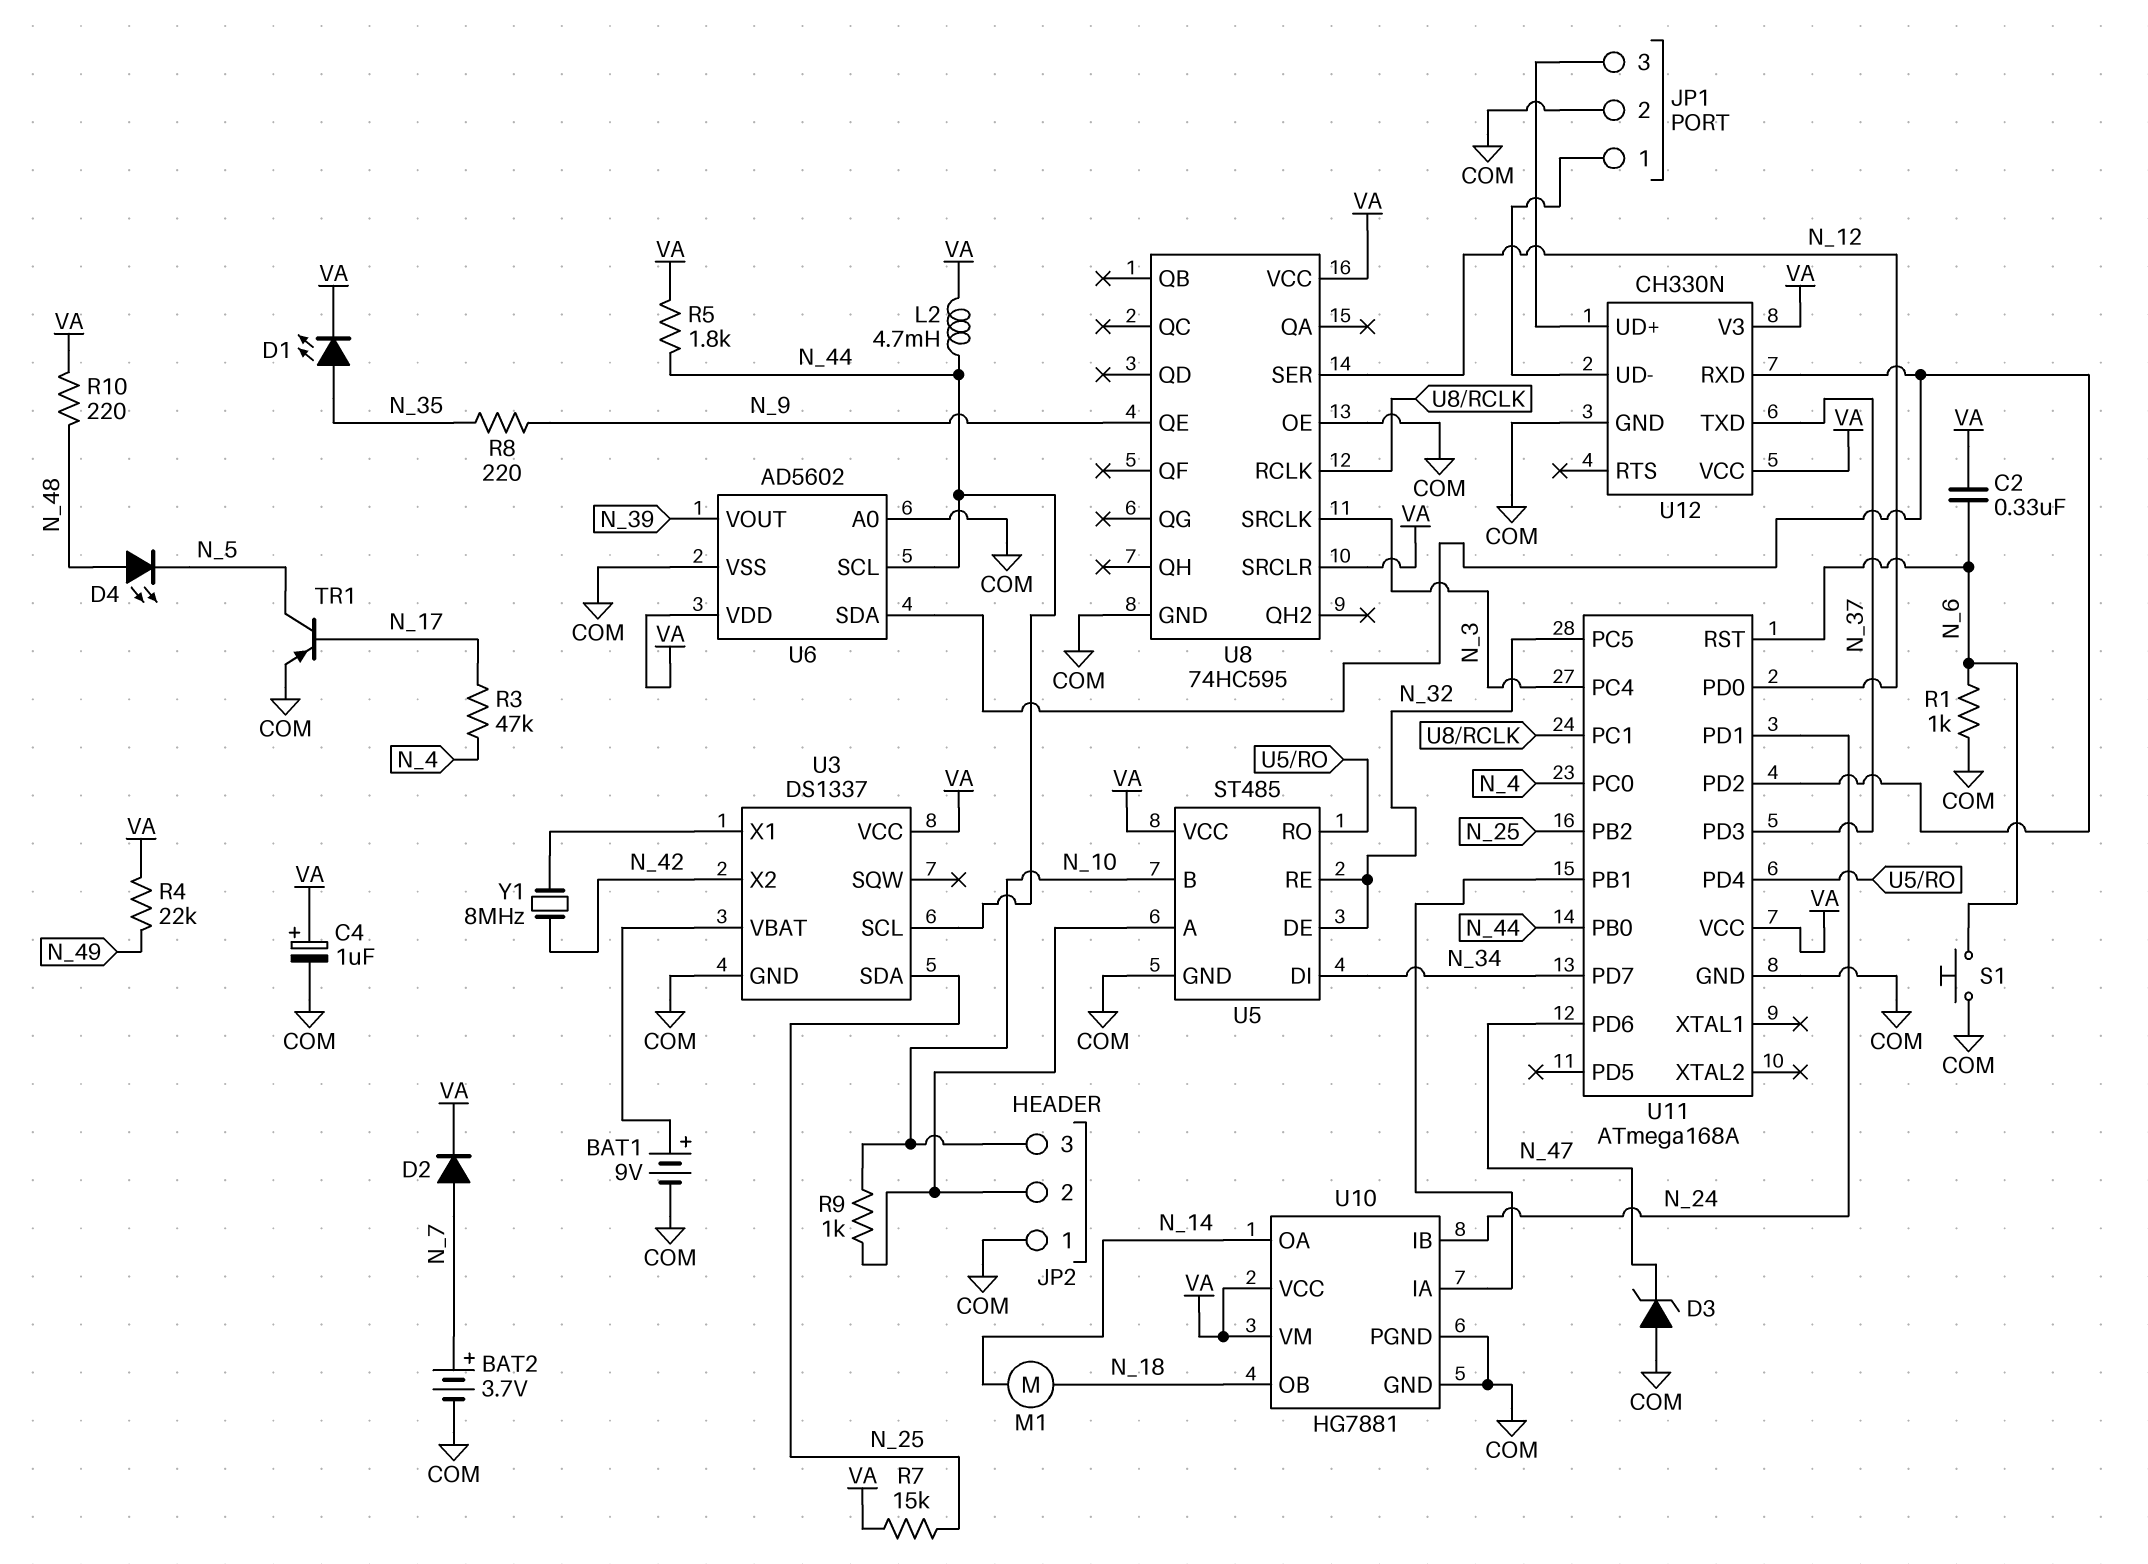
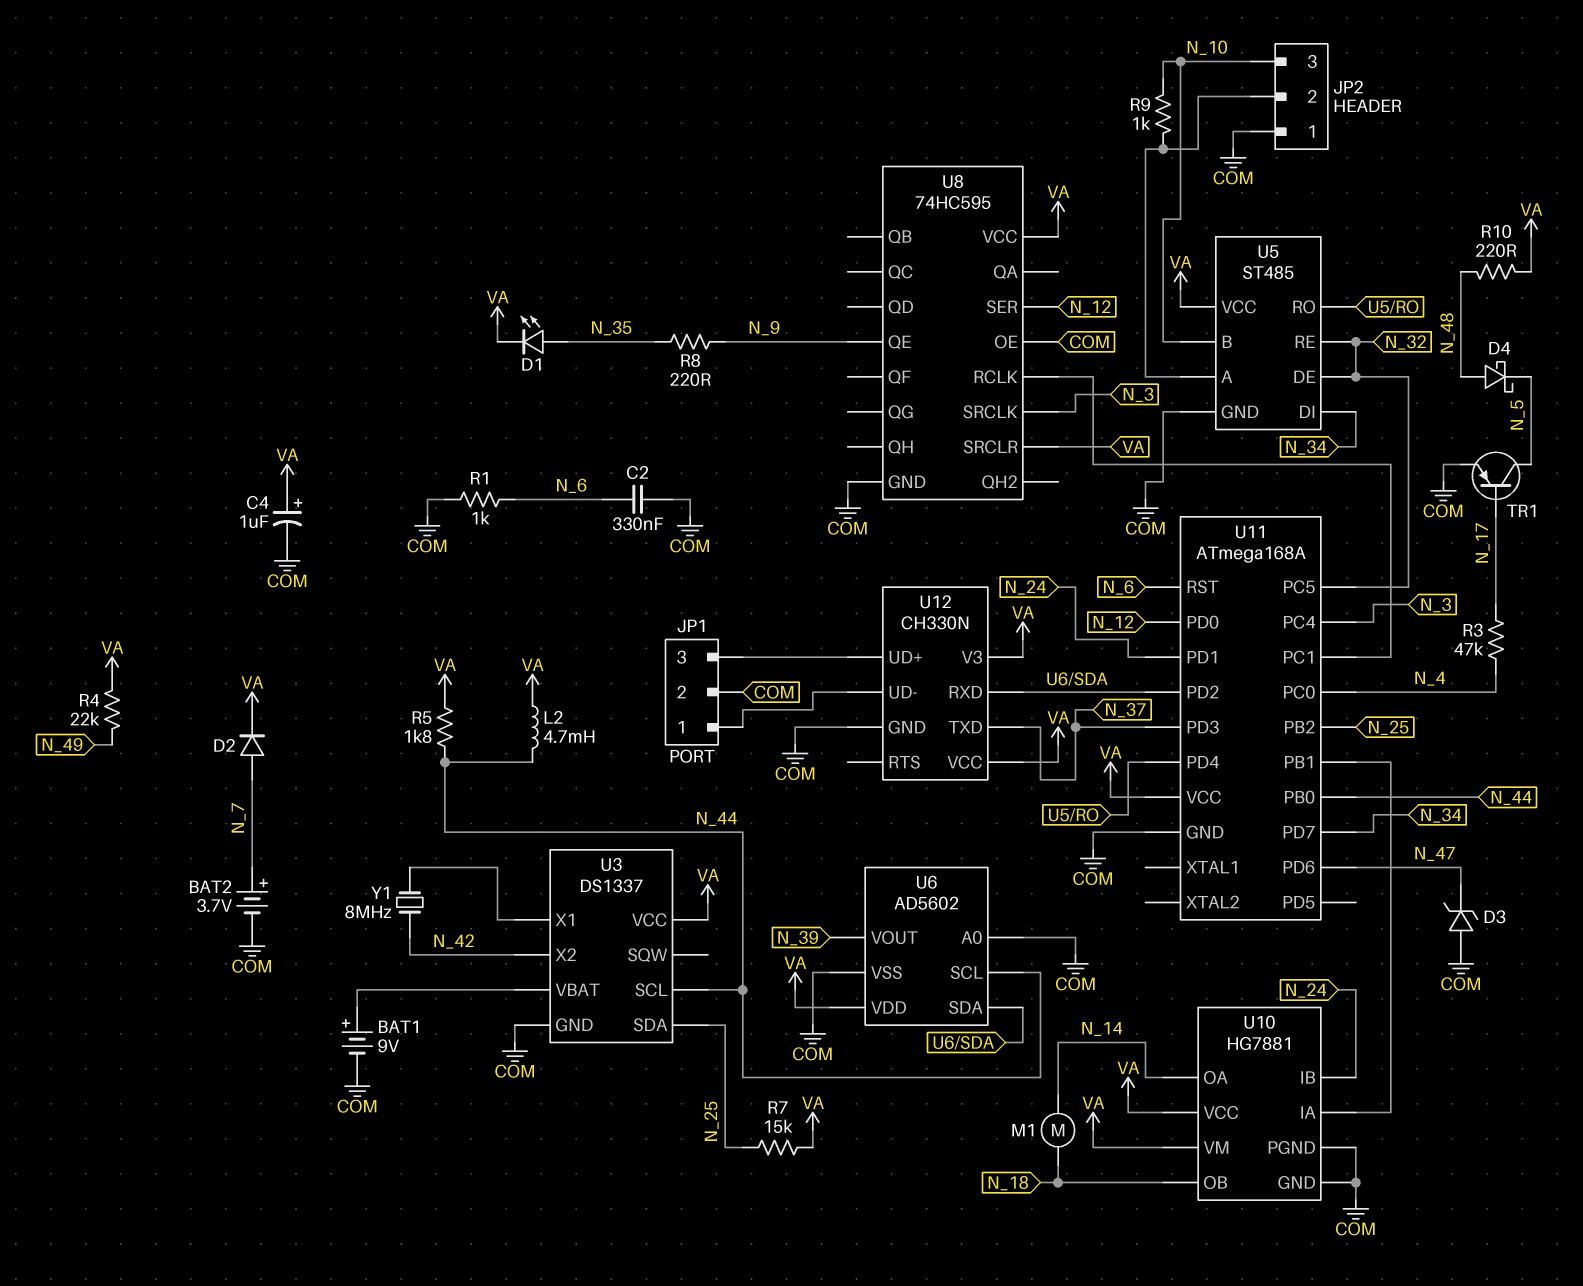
C2: 330nF (N_6, VA) -> 330nF (COM, N_6)
D4: LED (A N_48, K N_5) -> schottky (A N_48, K N_5)
S1: button (COM, N_6) -> none

